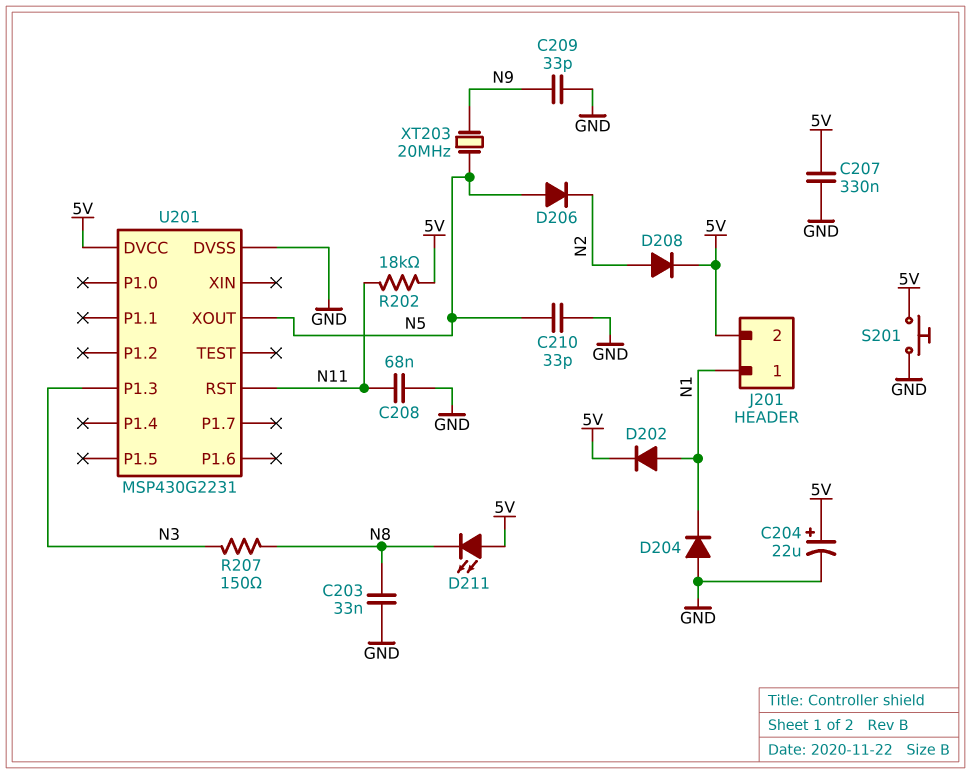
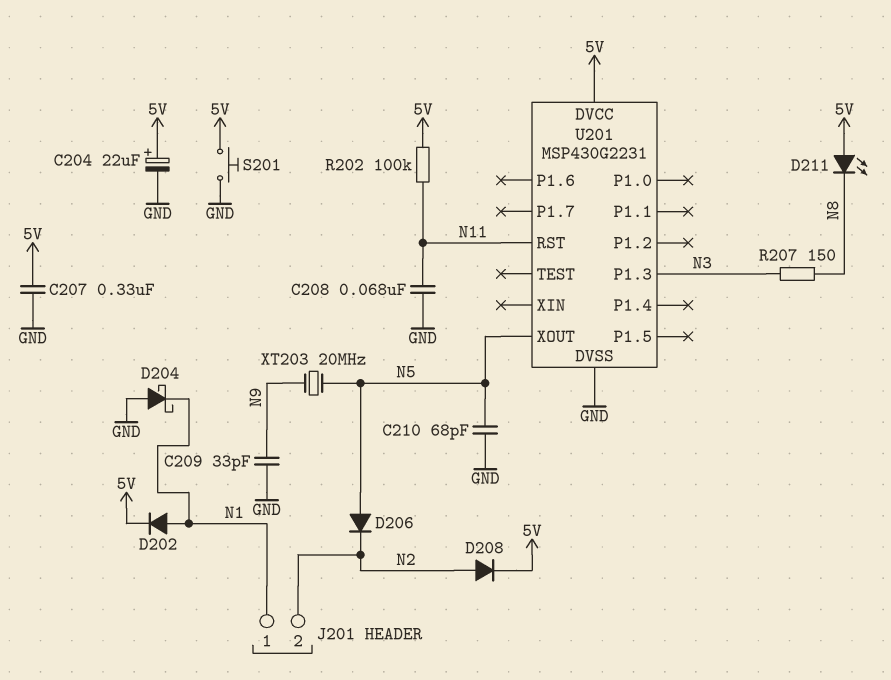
C203: 33nF (GND, N8) -> none
C210: 33pF (GND, N5) -> 68pF (GND, N5)
D204: diode (A GND, K N1) -> schottky (A GND, K N1)
J201 pin 2: 5V -> N2
R202: 18k (5V, N11) -> 100k (5V, N11)

